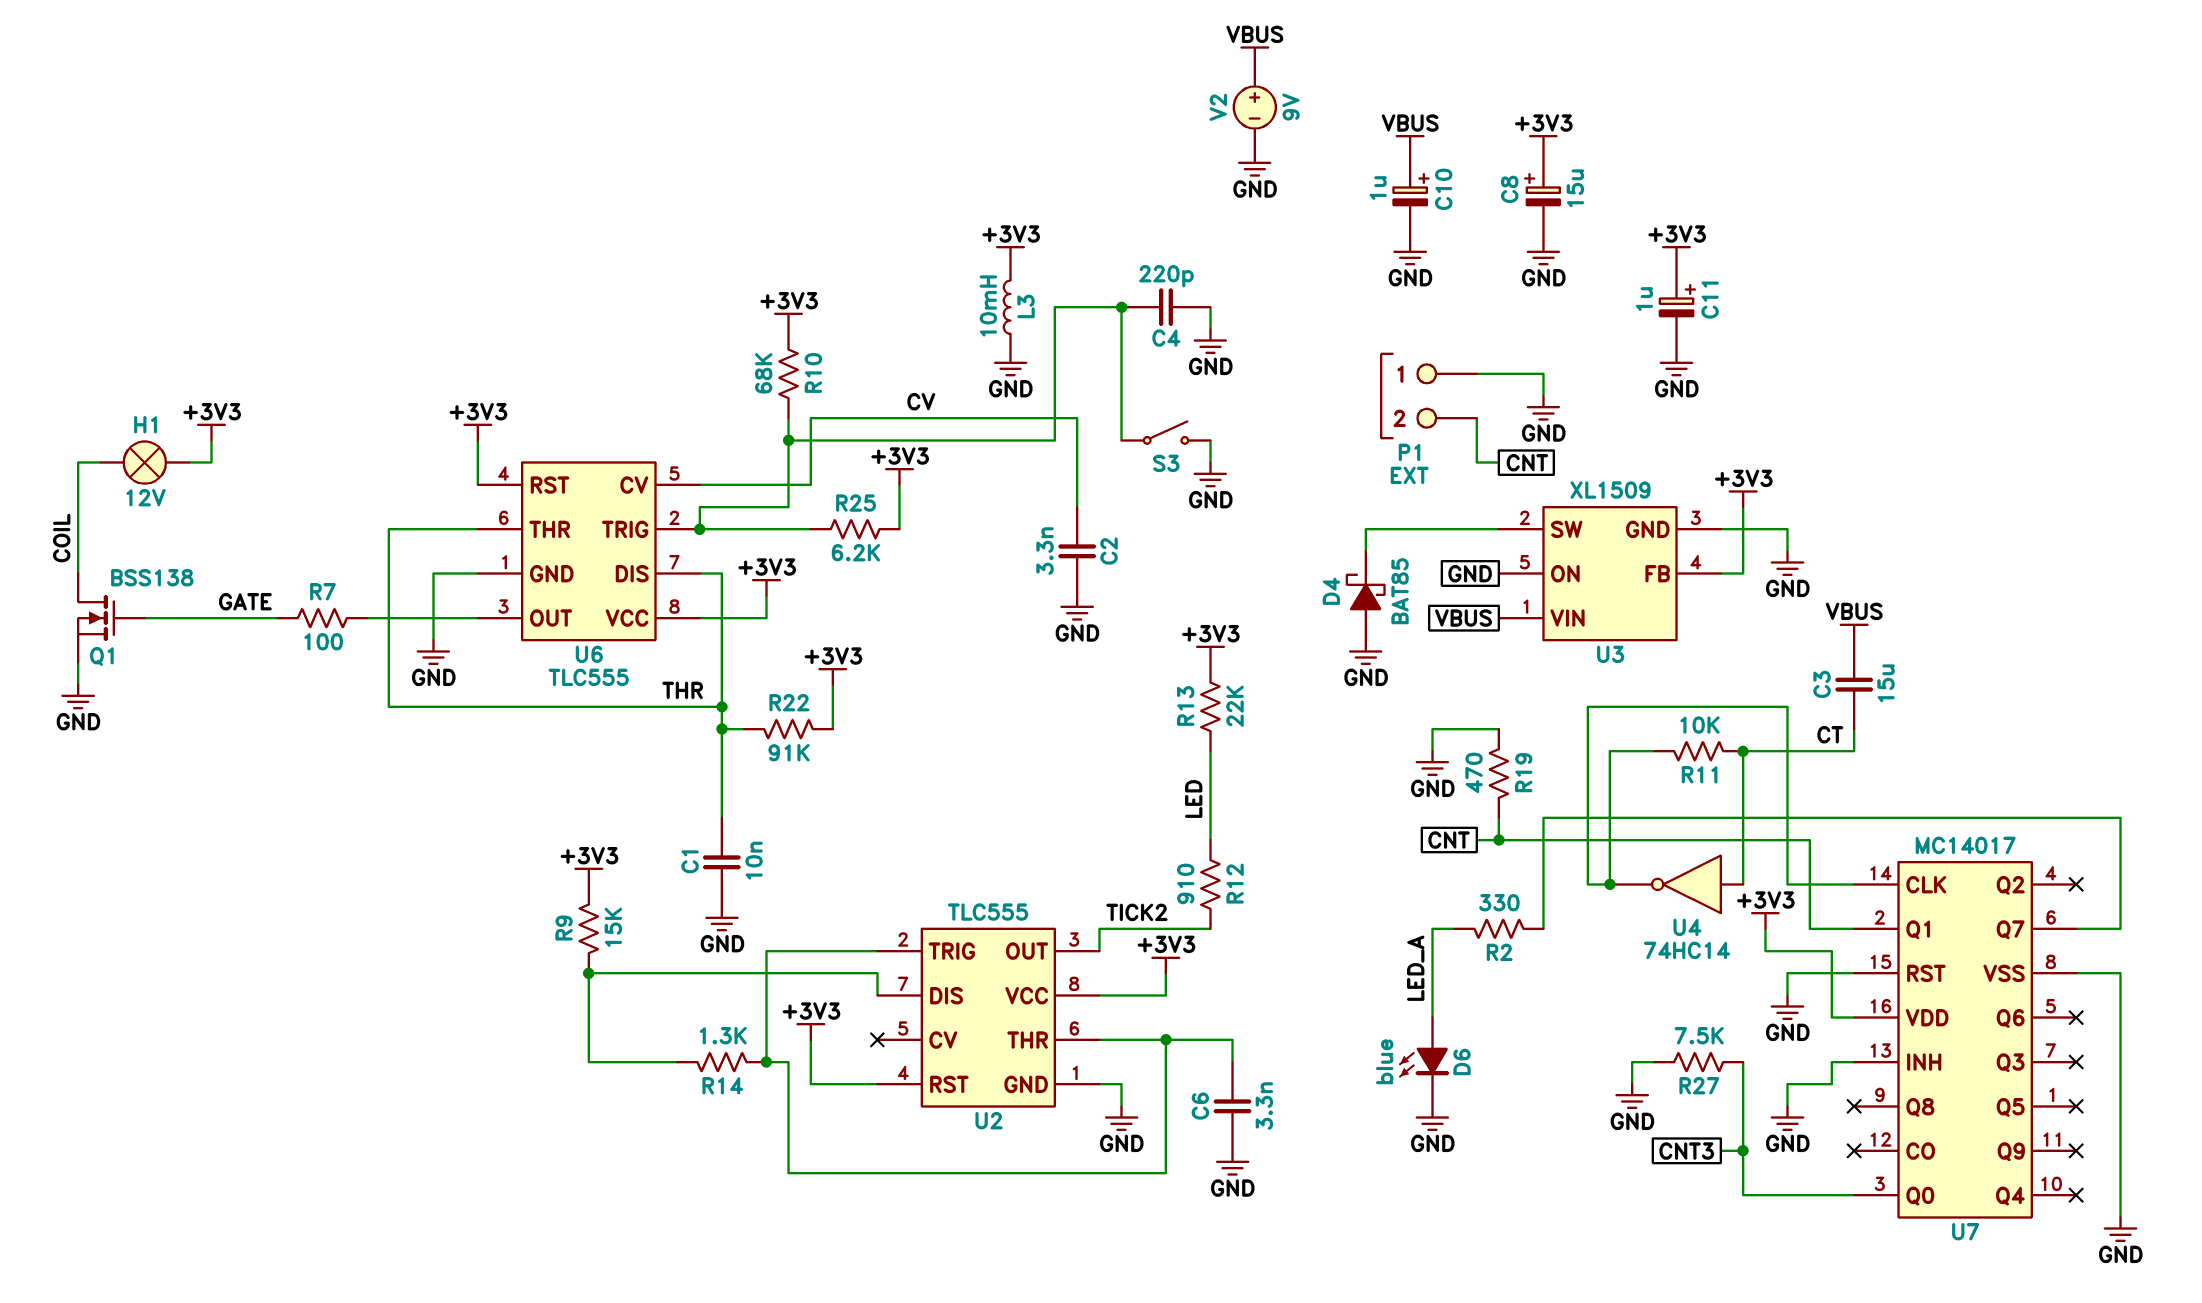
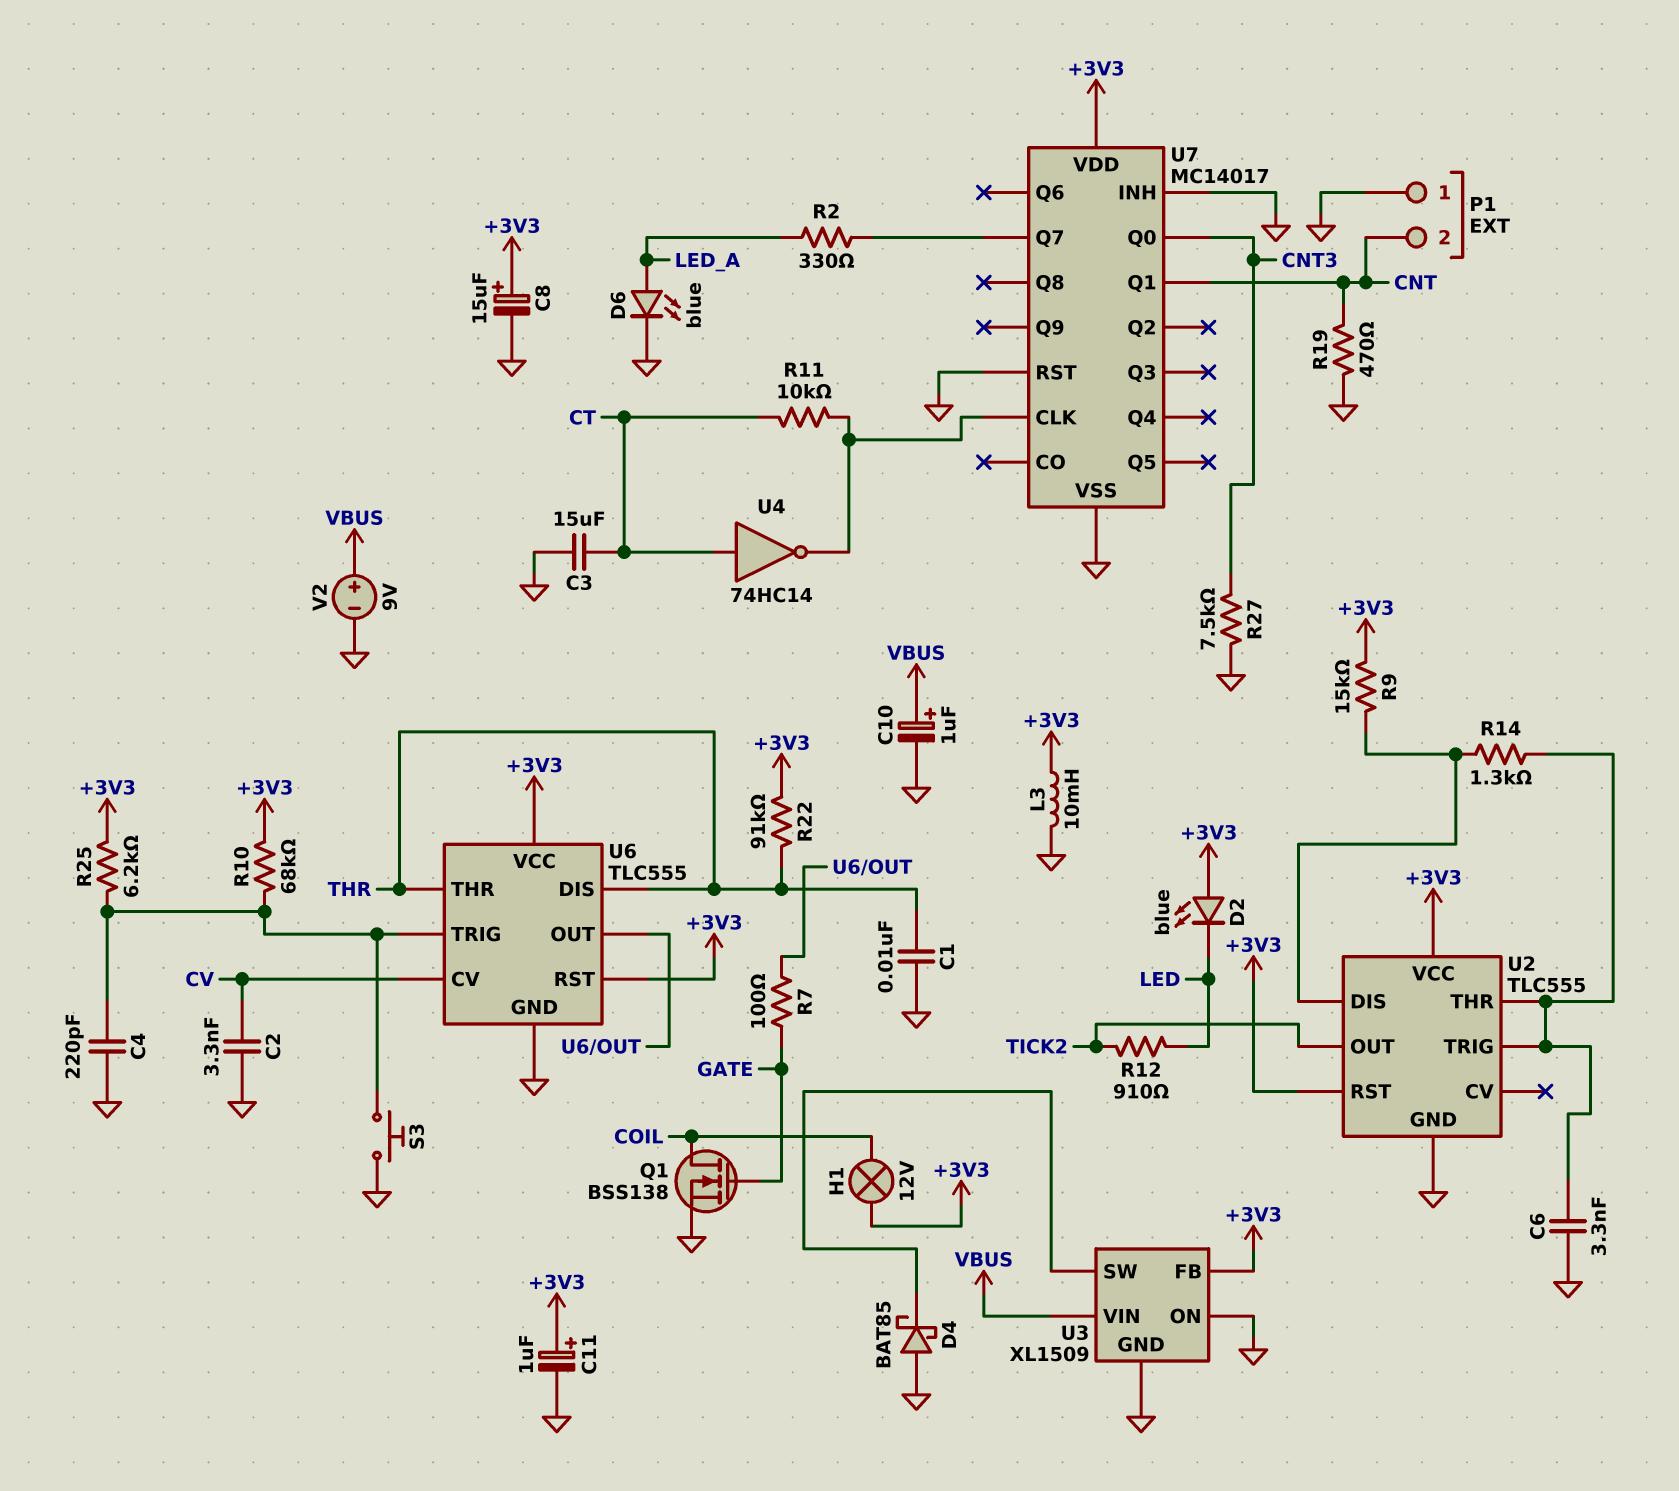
C3: 15uF (CT, VBUS) -> 15uF (CT, GND)
D2: none -> LED blue (A +3V3, K LED)
R13: 22k (+3V3, LED) -> none
S3: switch (GND, U6/TRIG) -> button (GND, U6/TRIG)

